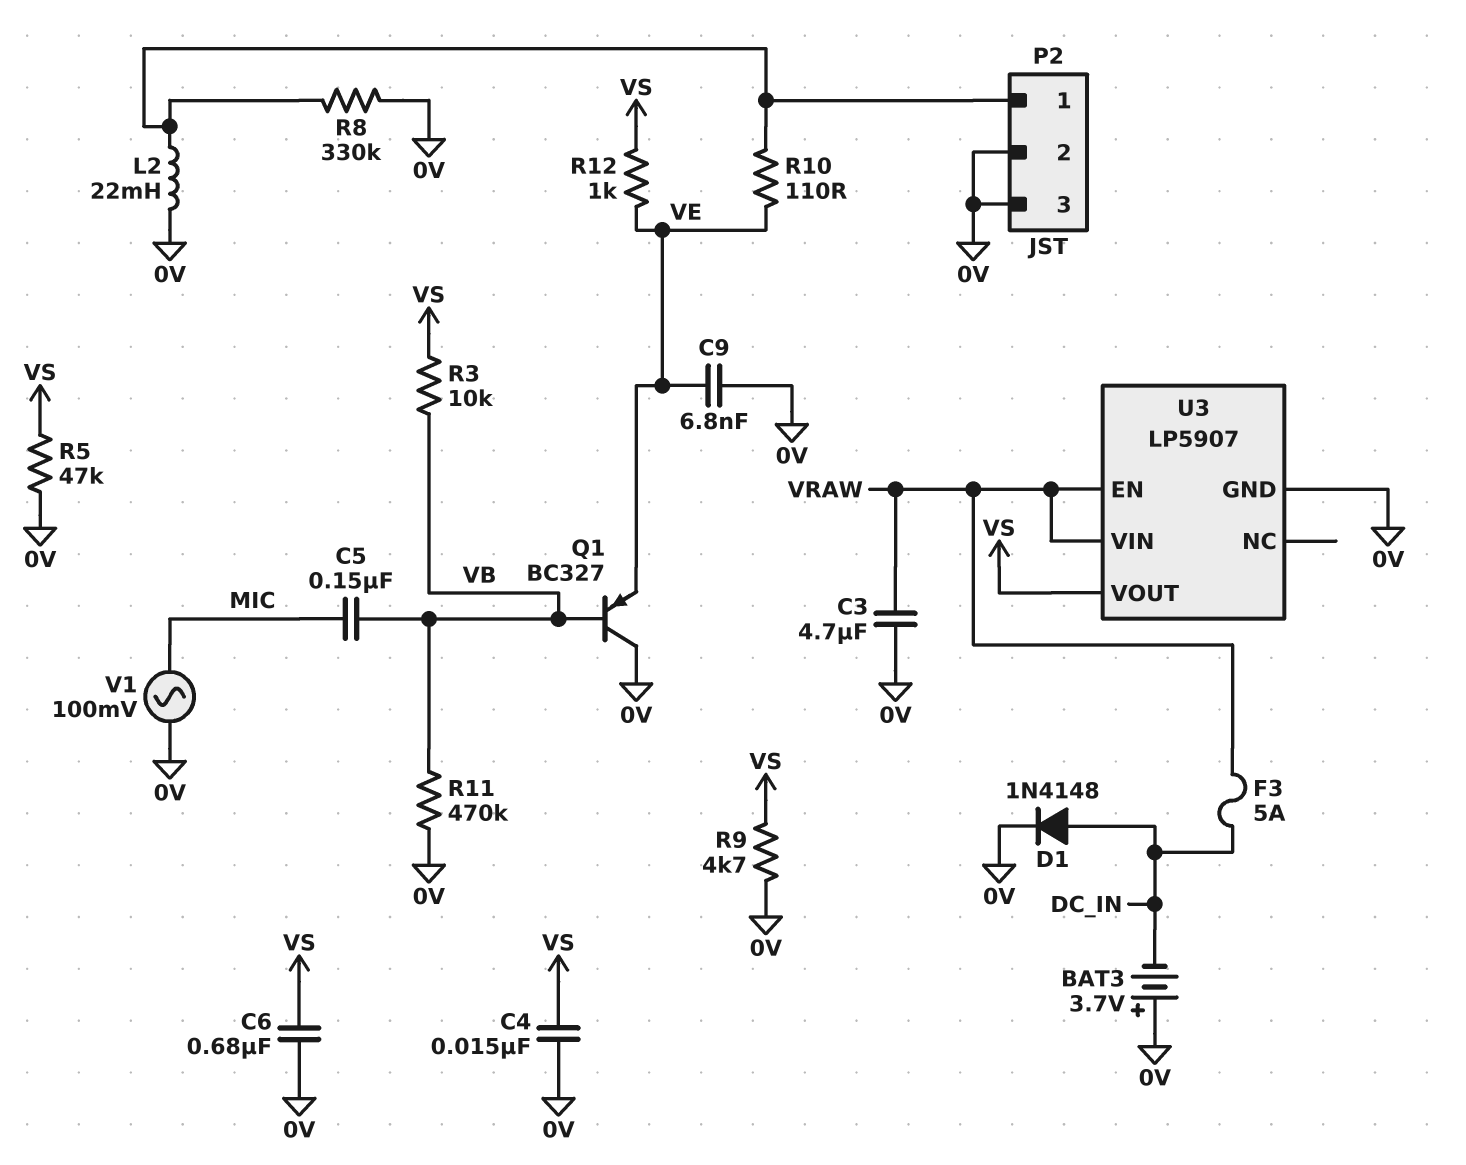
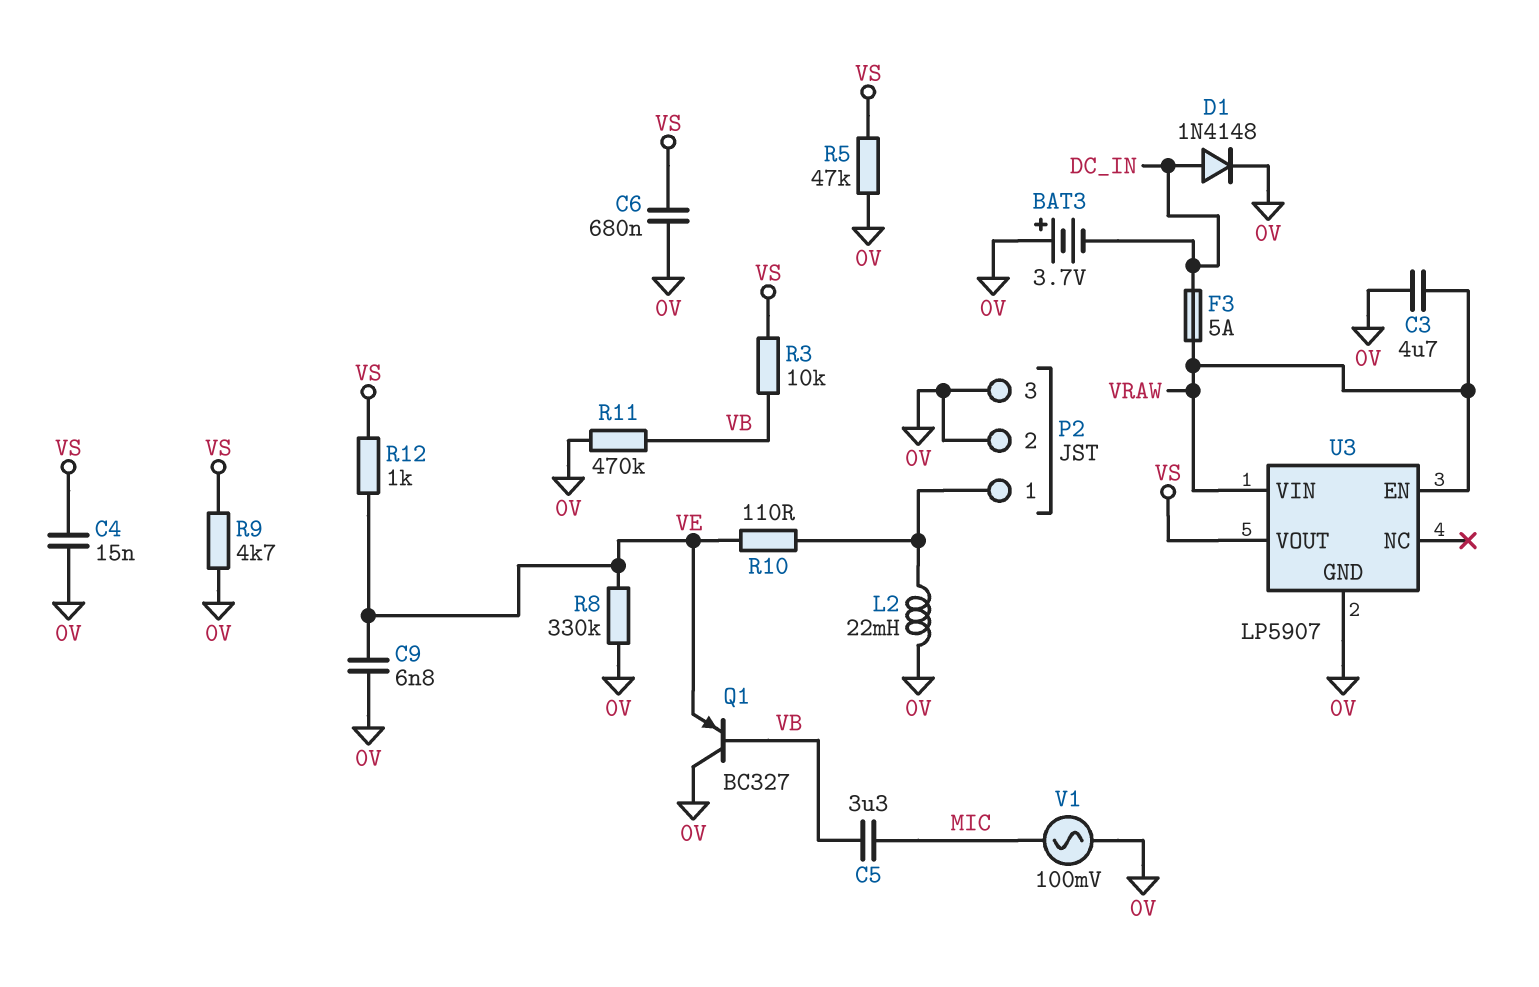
C5: 150nF (MIC, VB) -> 3.3uF (MIC, VB)
R8: 330k (0V, P2/1) -> 330k (0V, VE)

